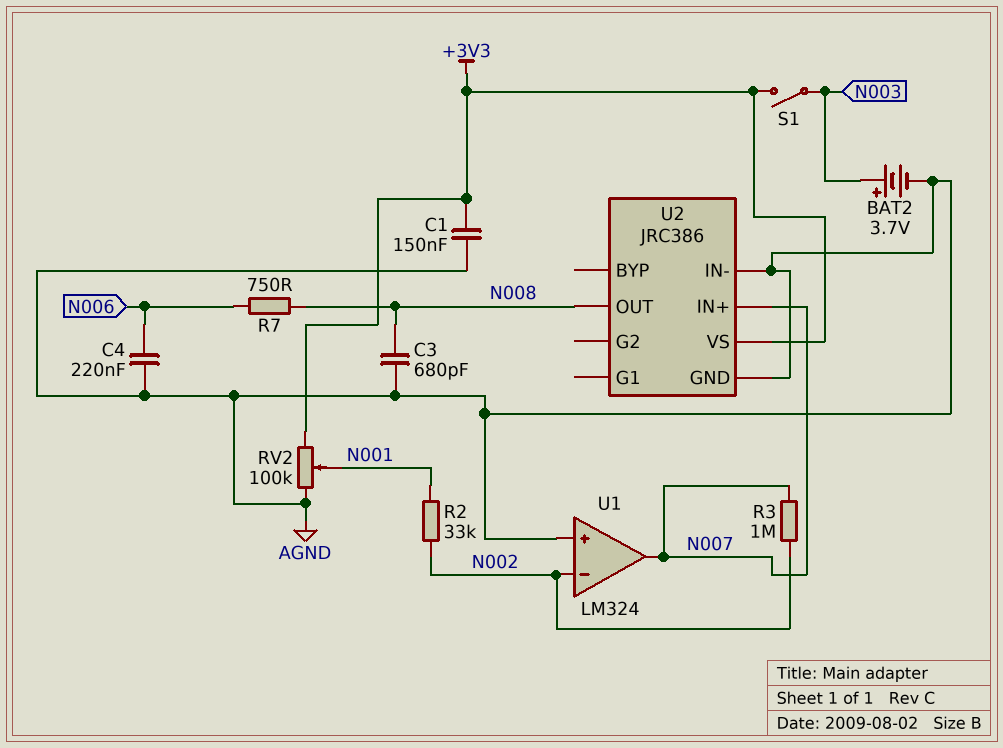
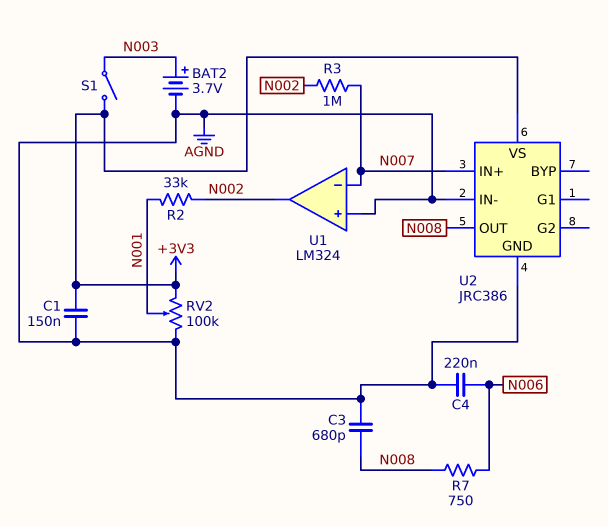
U1 pin in-: N002 -> N007
U1 pin out: N007 -> N002

